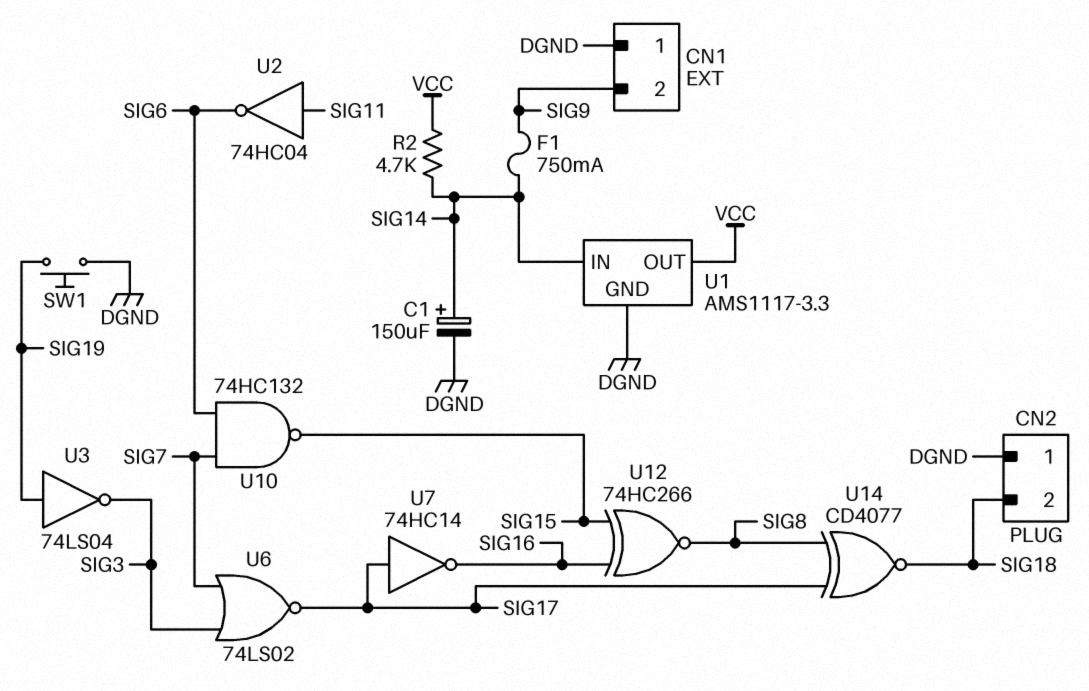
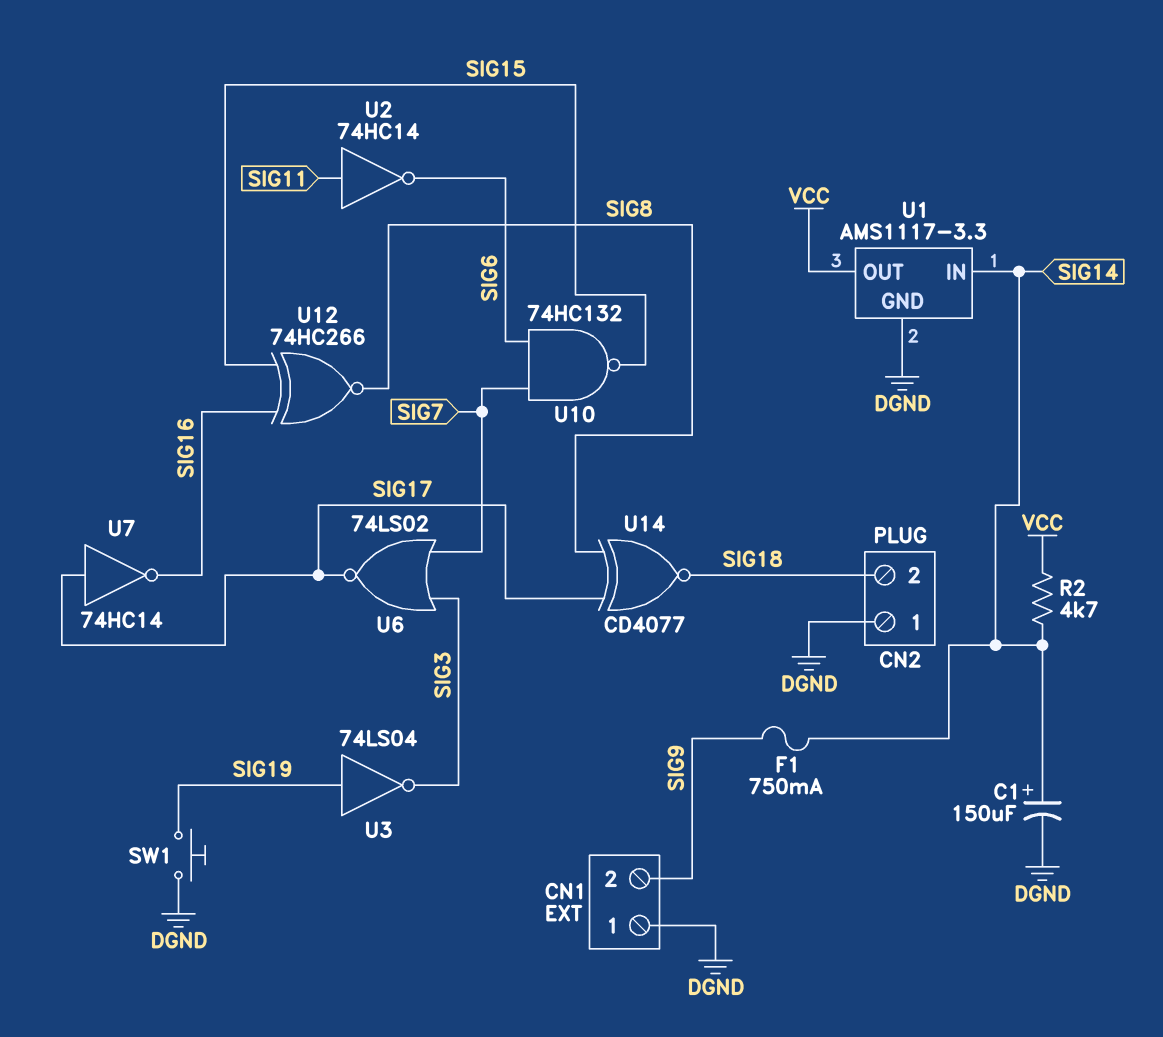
U2: NOT 74HC04 (in SIG11, out SIG6) -> NOT 74HC14 (in SIG11, out SIG6)

